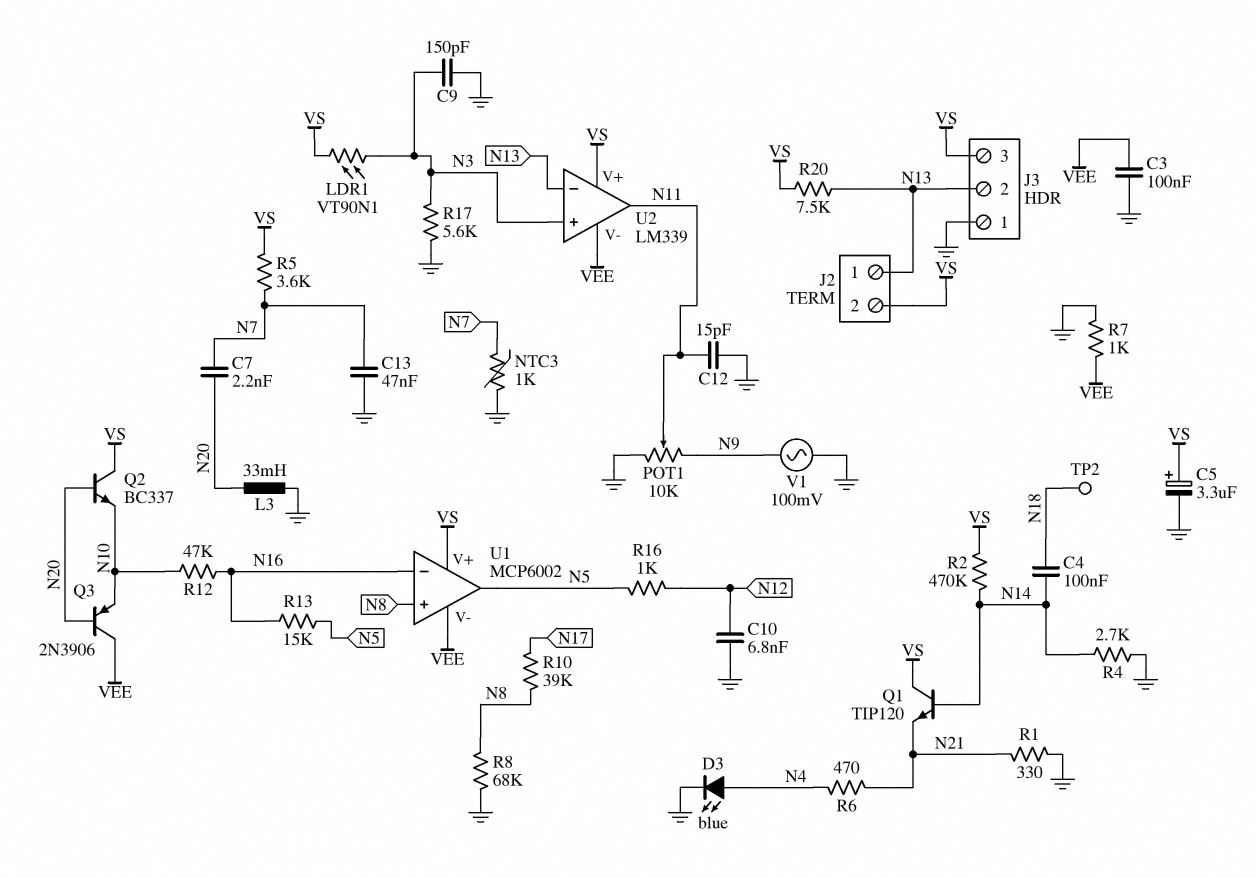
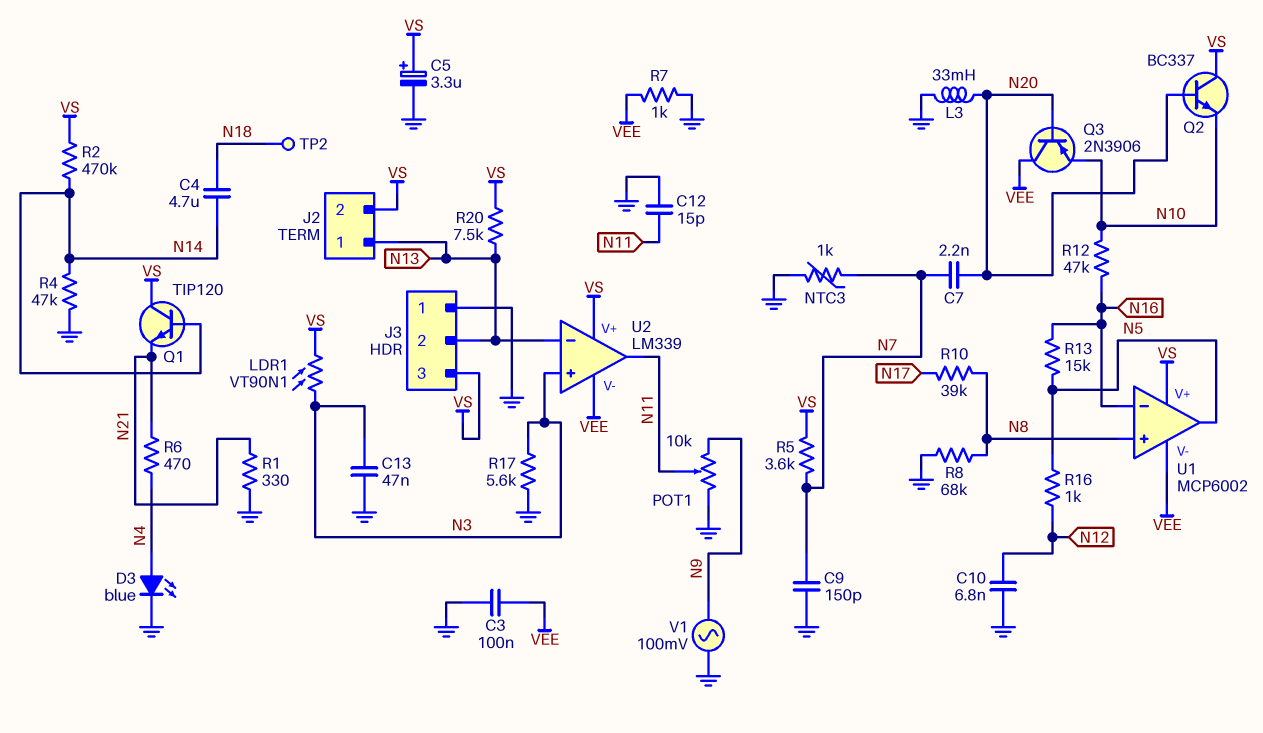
C4: 100nF (N14, N18) -> 4.7uF (N14, N18)
C9: 150pF (GND, N3) -> 150pF (GND, N7)
C13: 47nF (GND, N7) -> 47nF (GND, N3)
R4: 2.7k (GND, N14) -> 47k (GND, N14)

